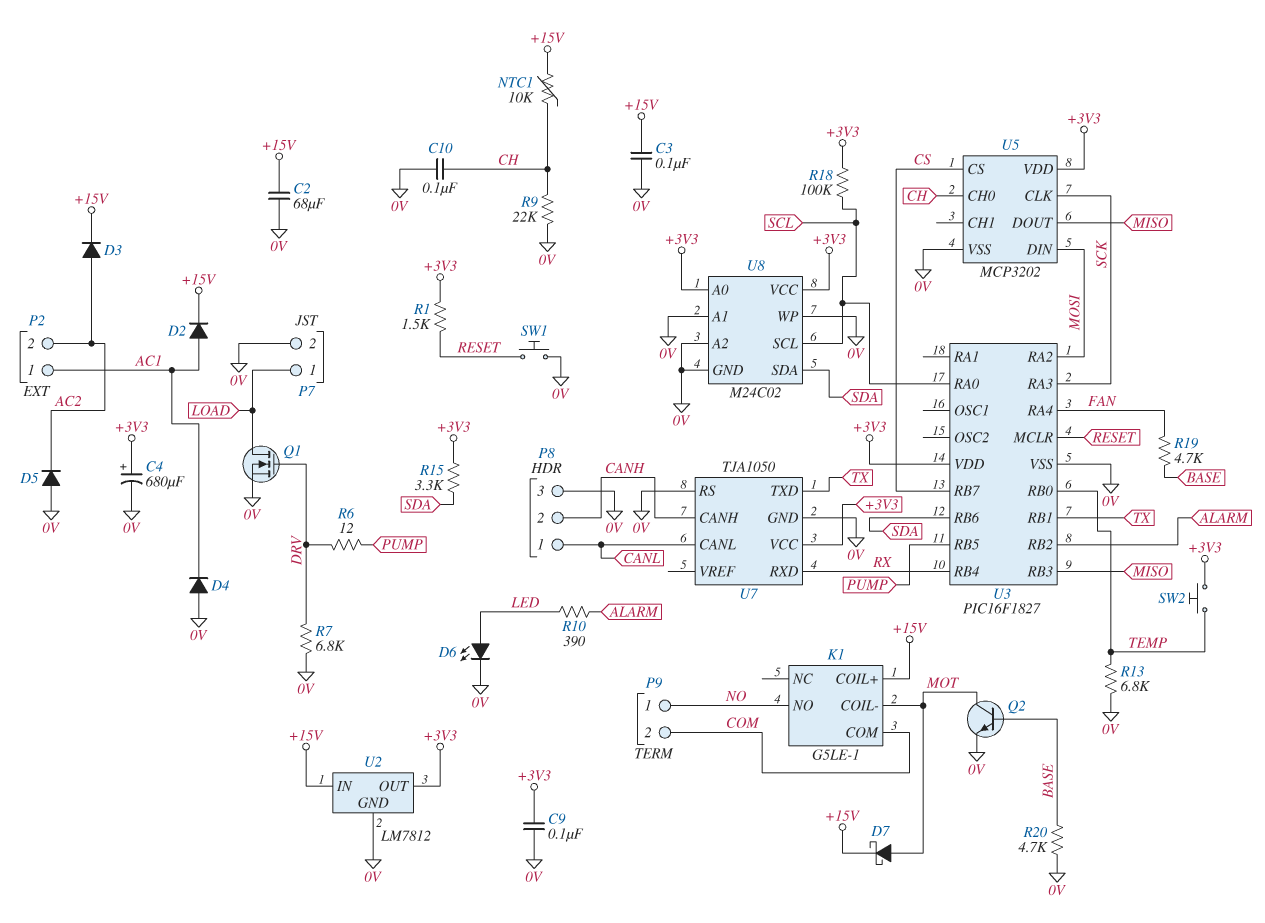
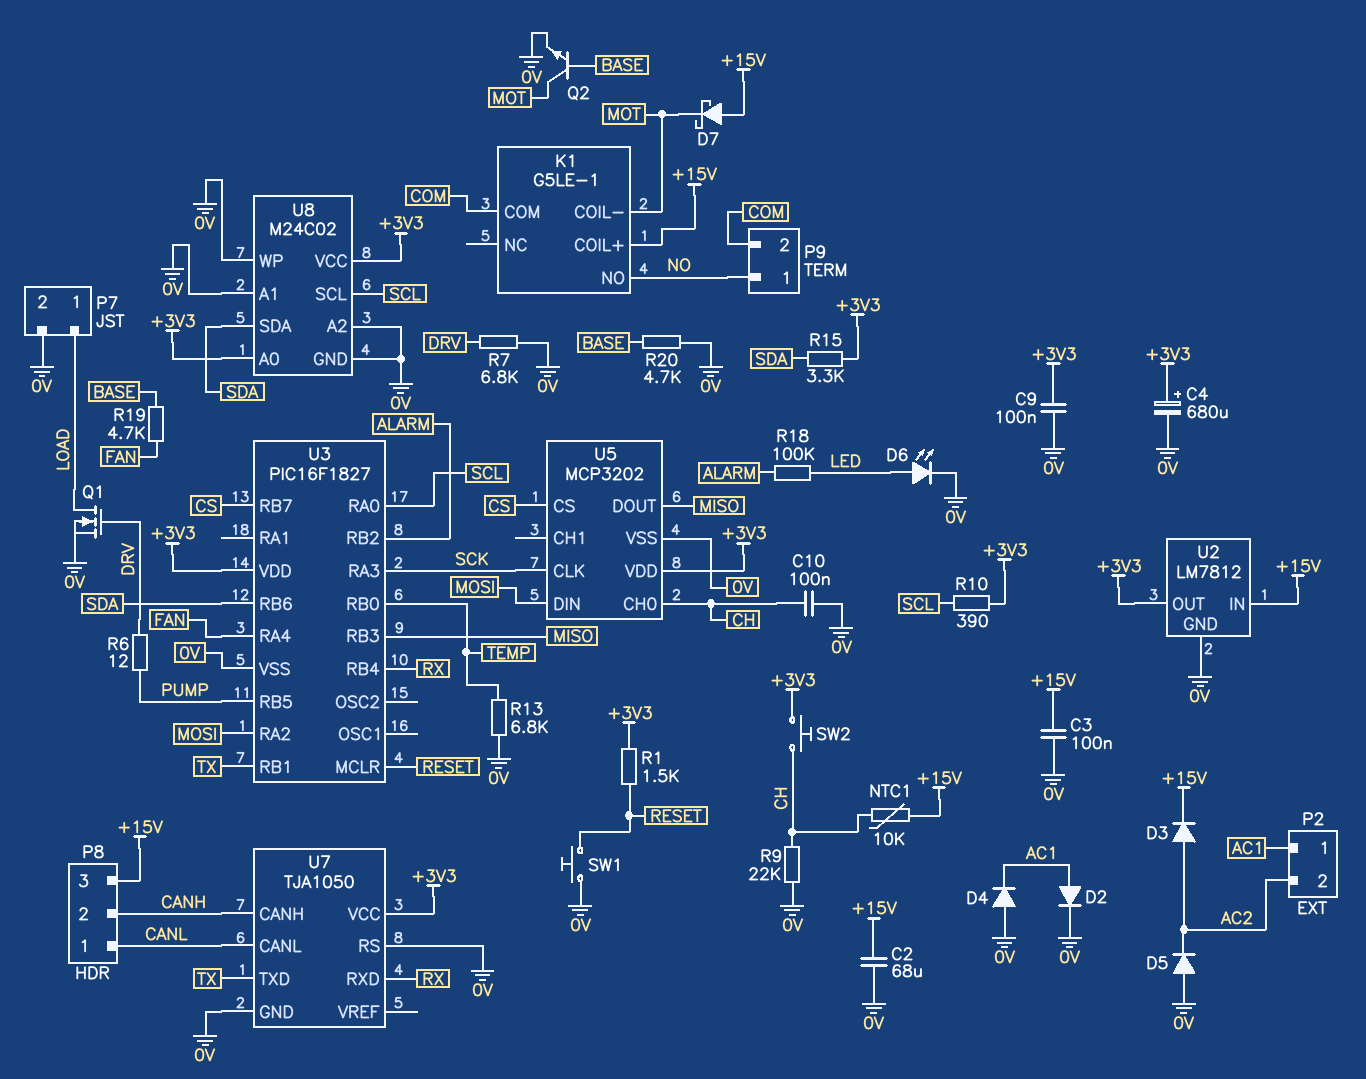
D2: diode (A AC1, K +15V) -> diode (A AC1, K 0V)
D7: schottky (A MOT, K +15V) -> schottky (A +15V, K MOT)
P8 pin 3: 0V -> +15V
R10: 390 (ALARM, LED) -> 390 (+3V3, SCL)
R18: 100k (+3V3, SCL) -> 100k (ALARM, LED)
SW2: button (+3V3, TEMP) -> button (+3V3, CH)

